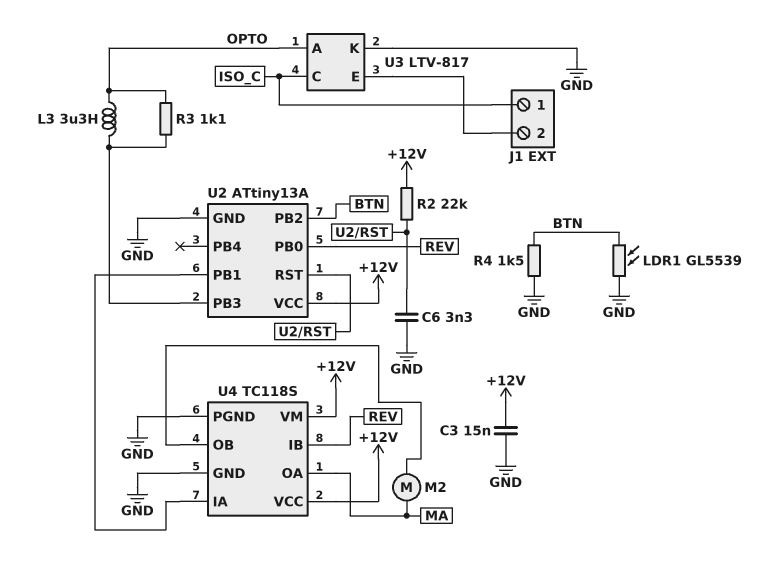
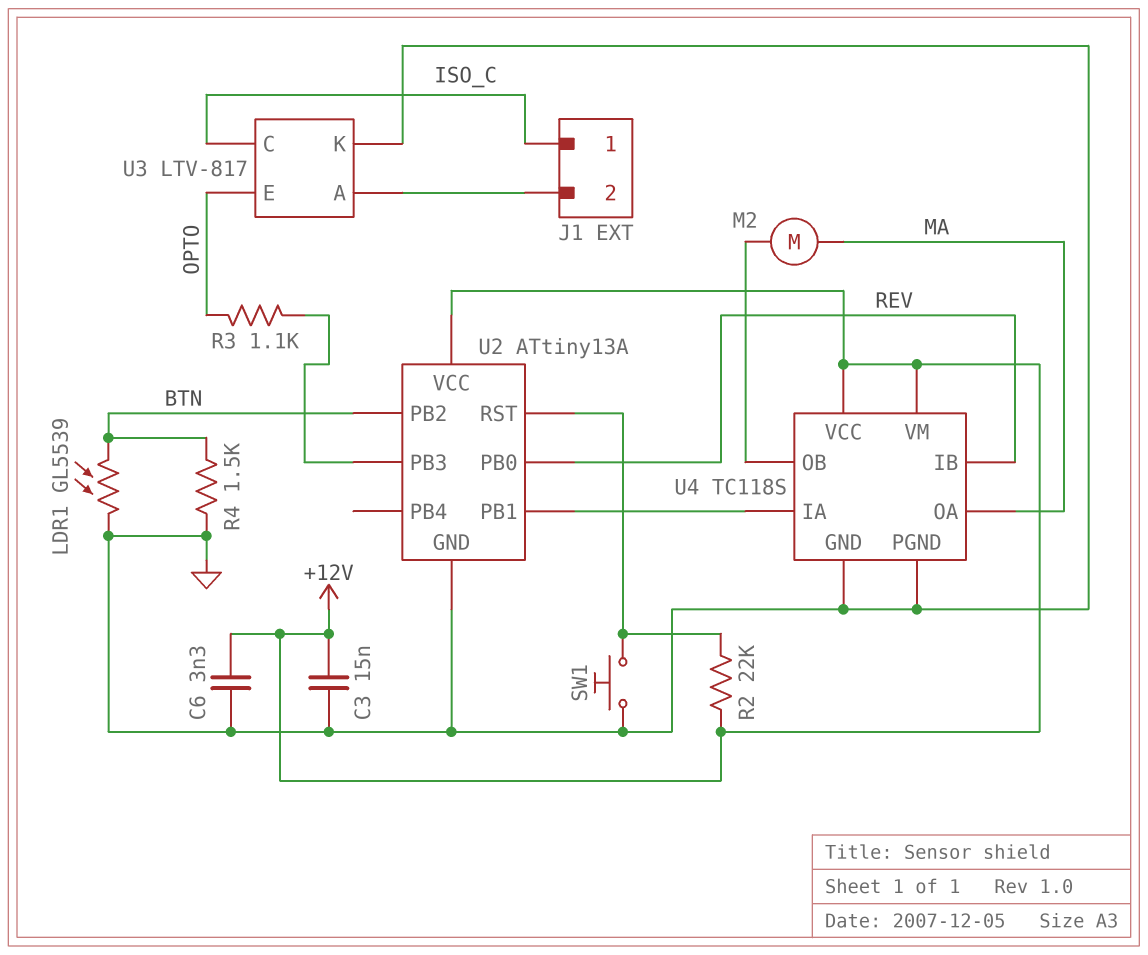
C6: 3.3nF (GND, U2/RST) -> 3.3nF (+12V, GND)
L3: 3.3uH (OPTO, U2/PB3) -> none
SW1: none -> button (GND, U2/RST)
U3 pin A: OPTO -> J1/2
U3 pin E: J1/2 -> OPTO

